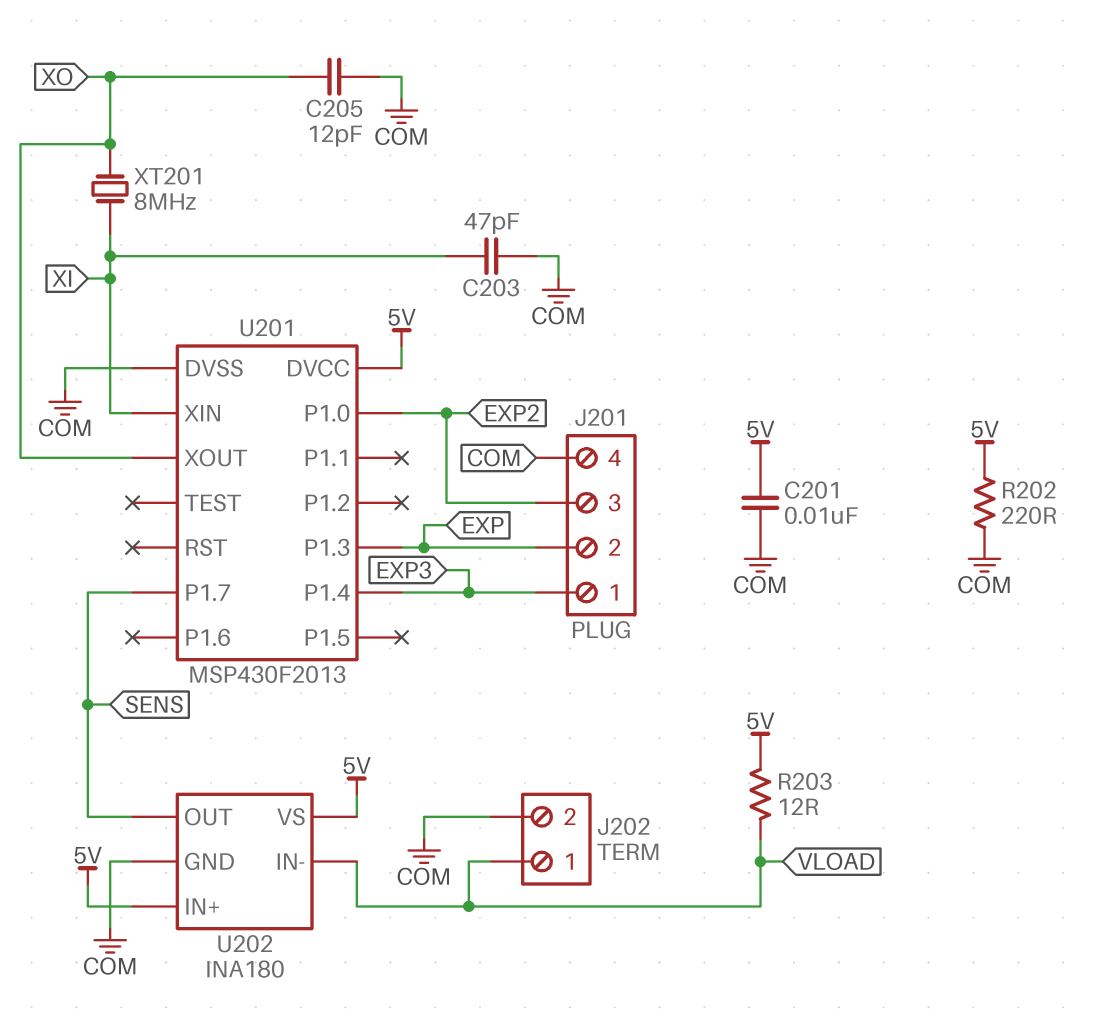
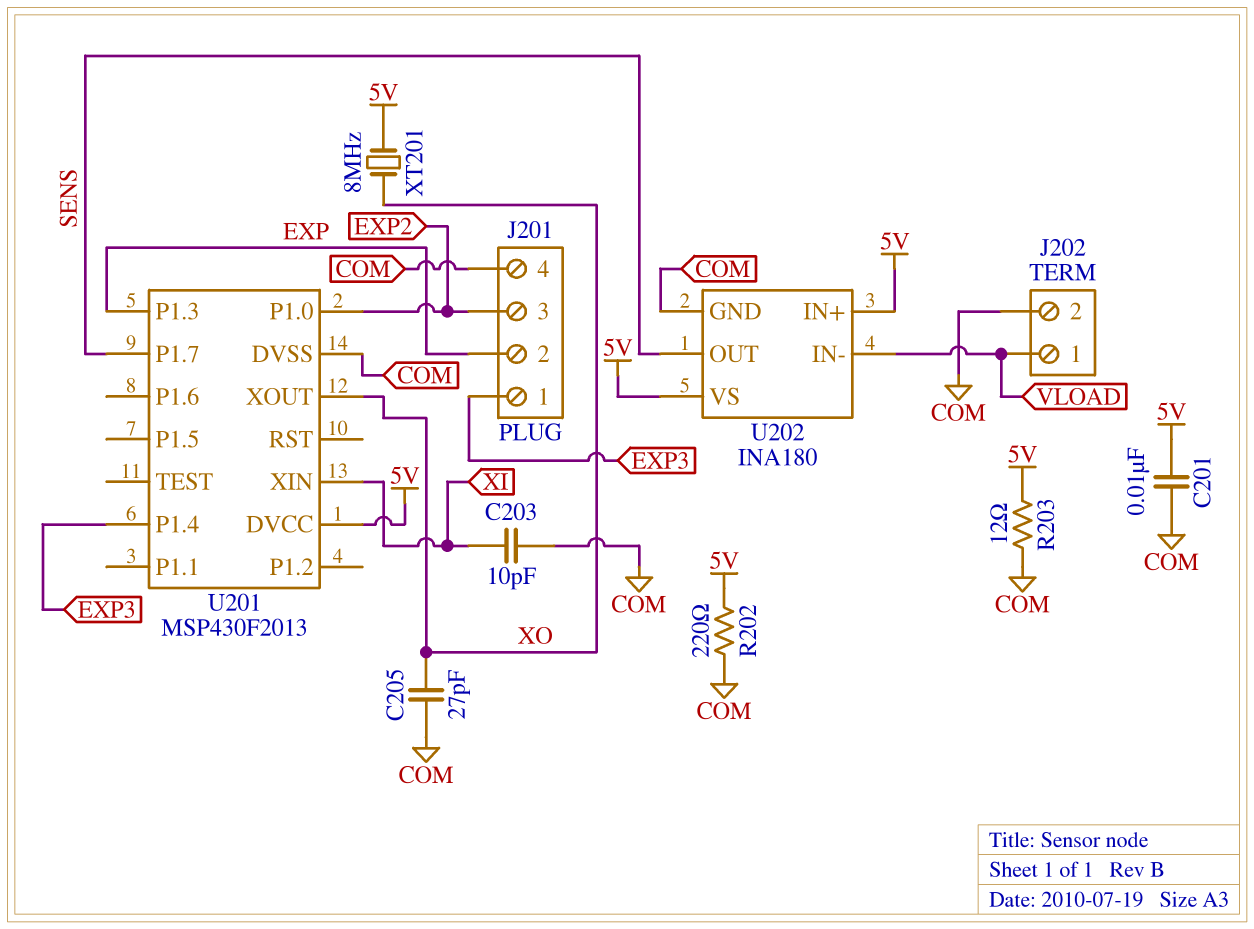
C203: 47pF (COM, XI) -> 10pF (COM, XI)
C205: 12pF (COM, XO) -> 27pF (COM, XO)
R203: 12 (5V, VLOAD) -> 12 (5V, COM)
XT201: 8MHz (XI, XO) -> 8MHz (5V, XO)

